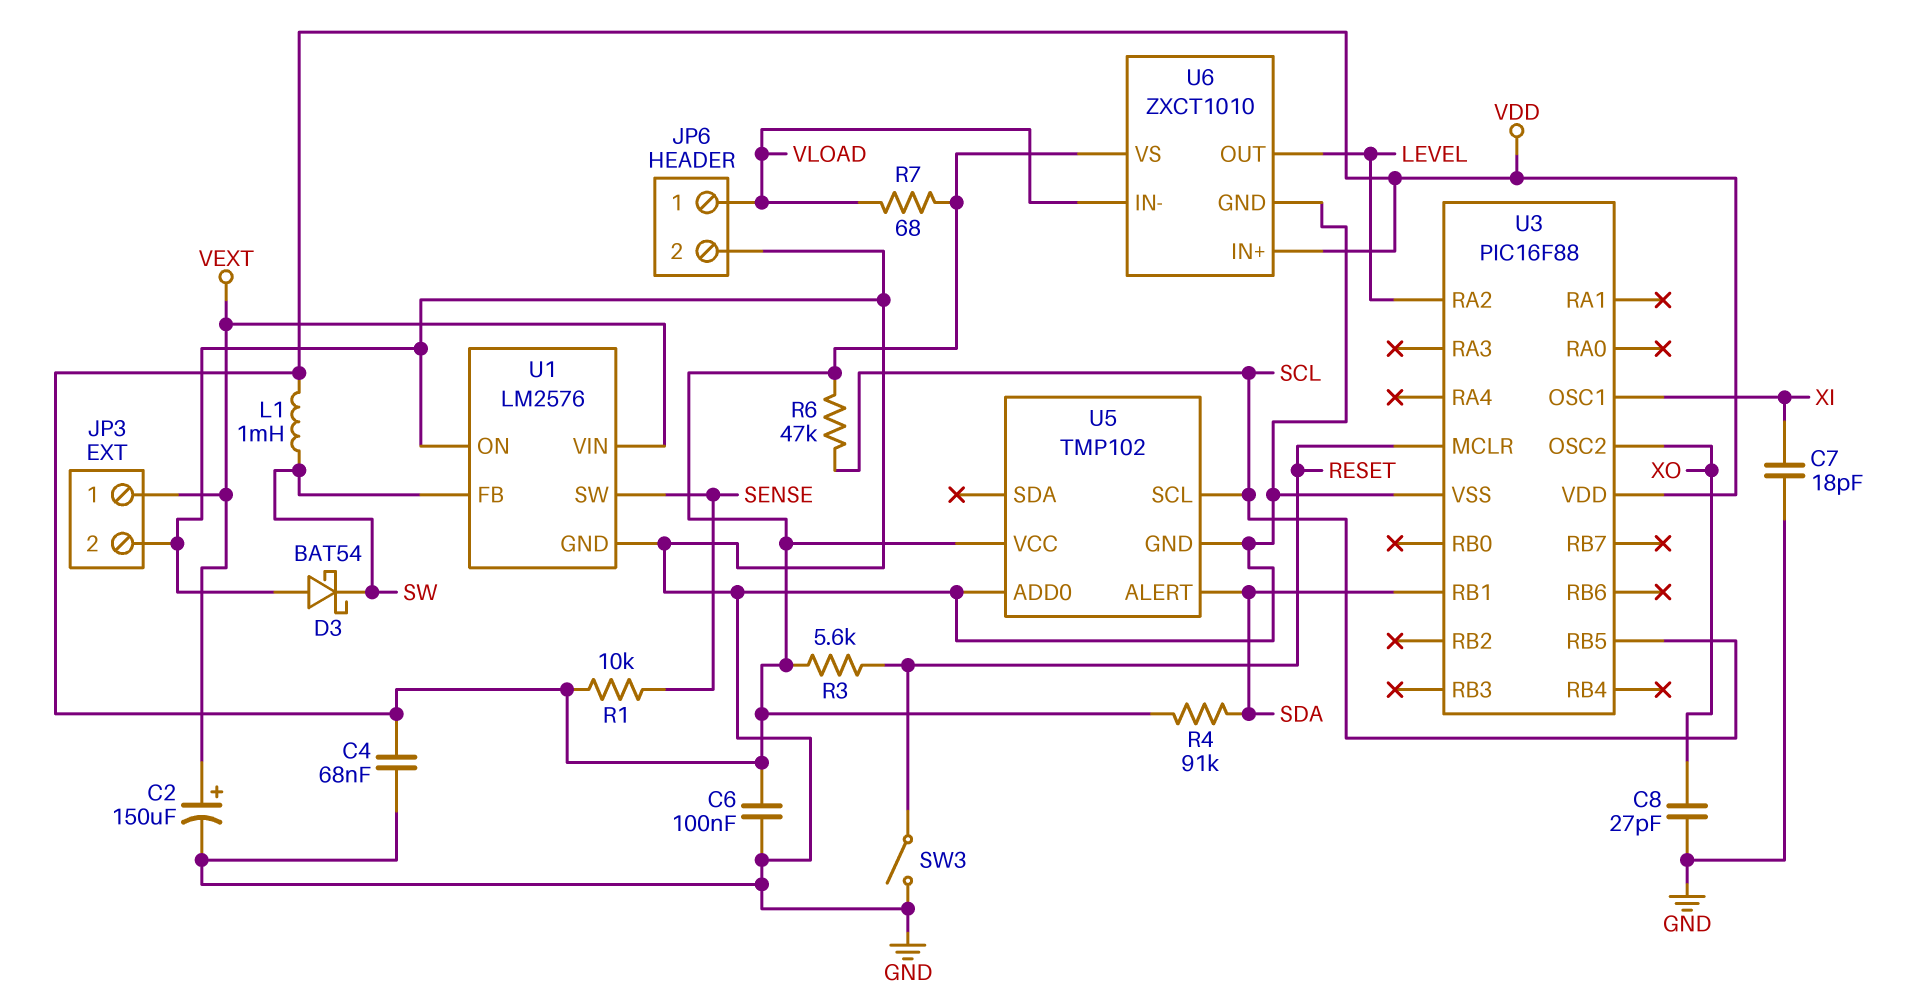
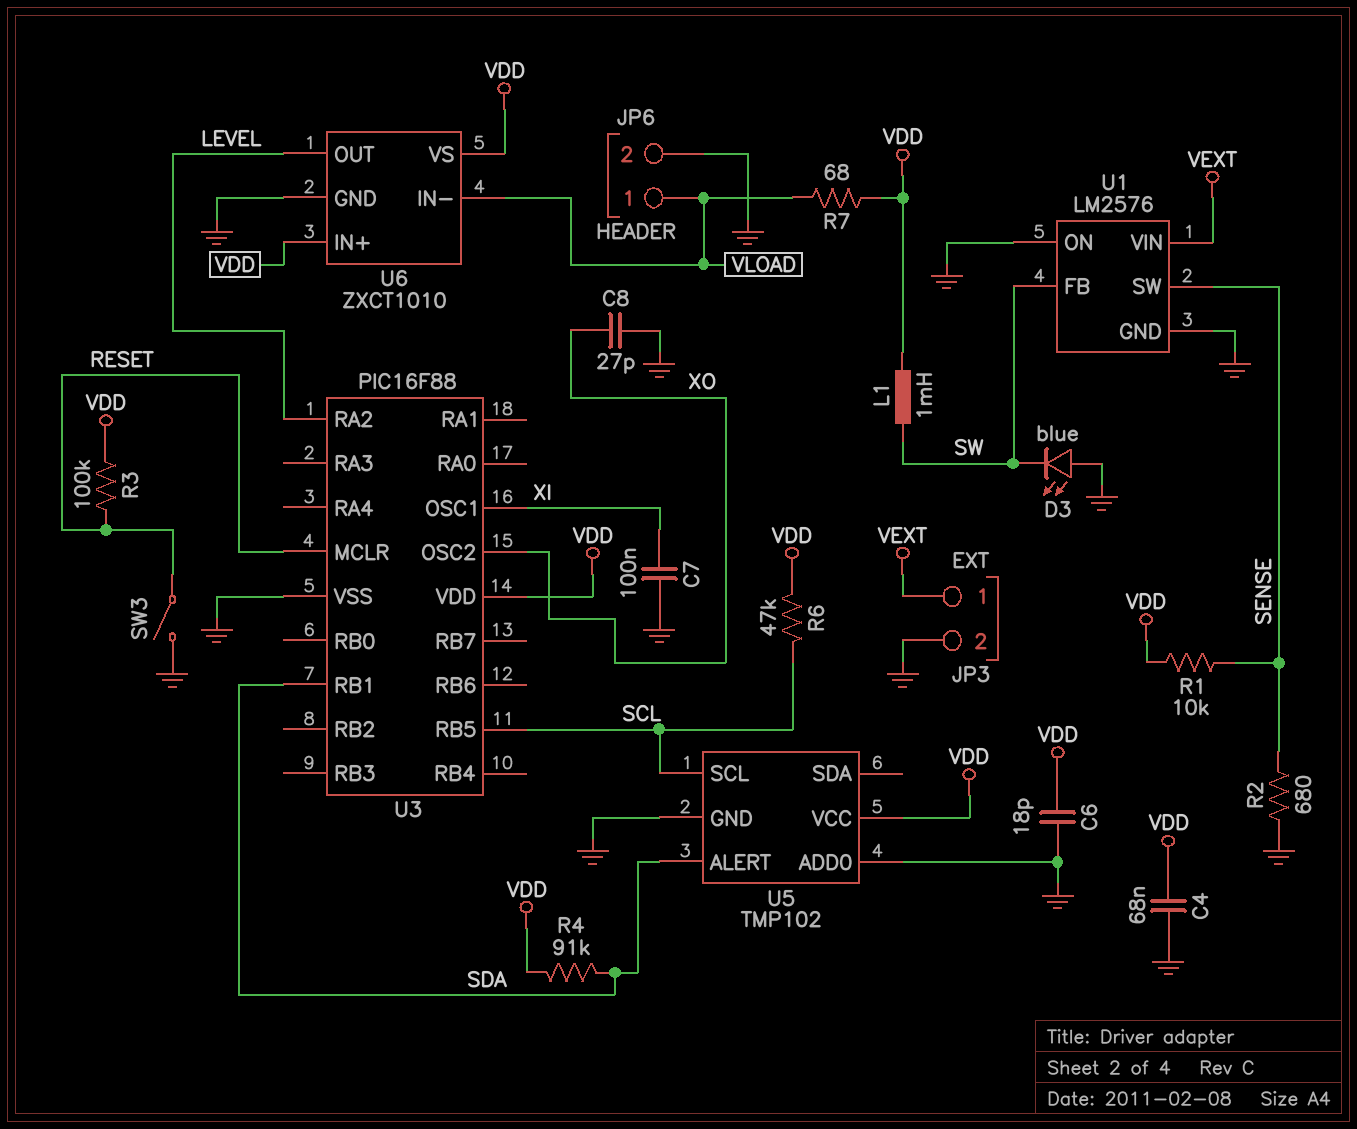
C2: 150uF (plus VEXT, minus GND) -> none
C6: 100nF (GND, VDD) -> 18pF (GND, VDD)
C7: 18pF (GND, XI) -> 100nF (GND, XI)
D3: schottky BAT54 (A GND, K SW) -> LED blue (A GND, K SW)
R2: none -> 680 (GND, SENSE)
R3: 5.6k (RESET, VDD) -> 100k (RESET, VDD)

